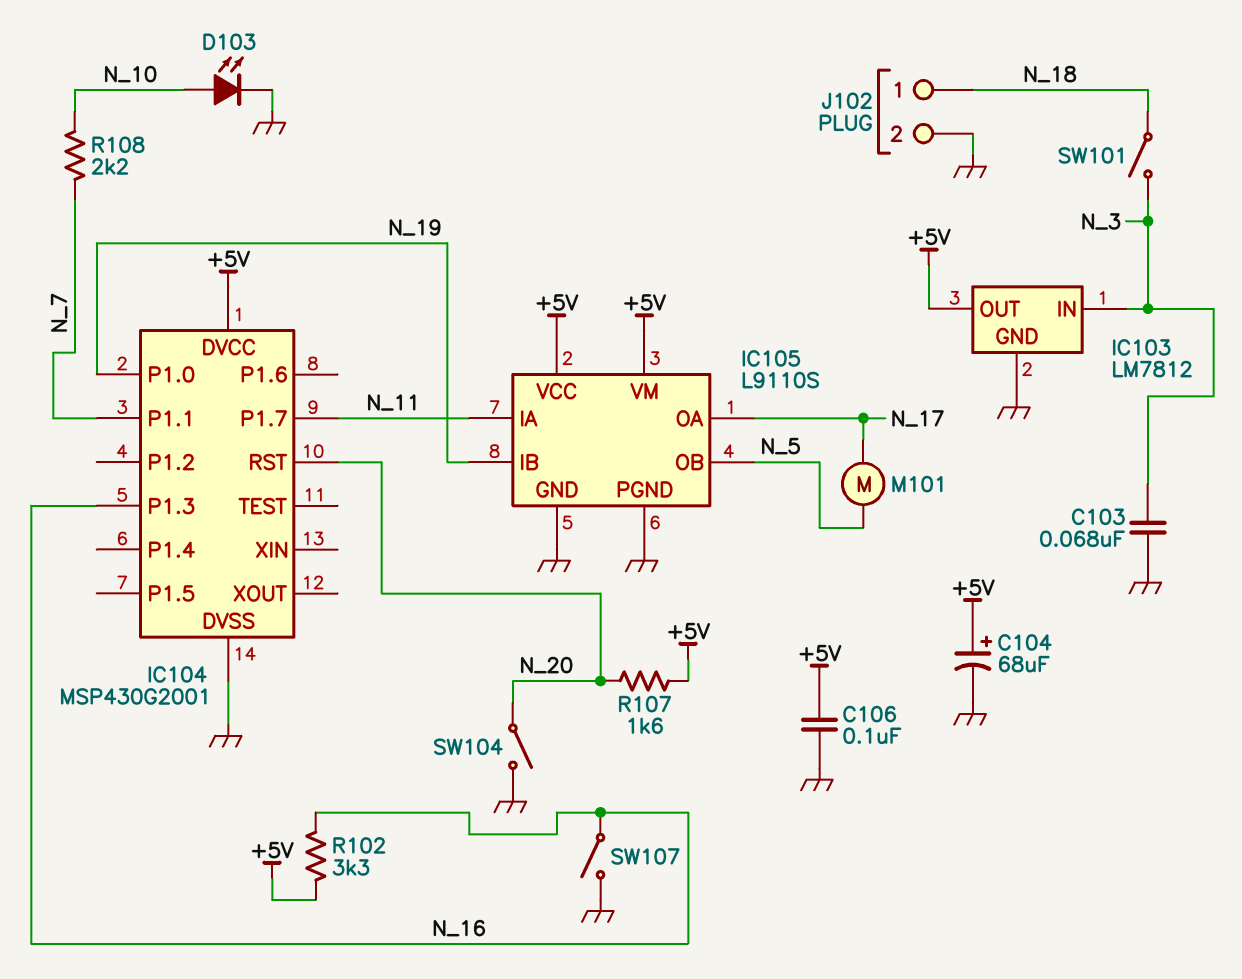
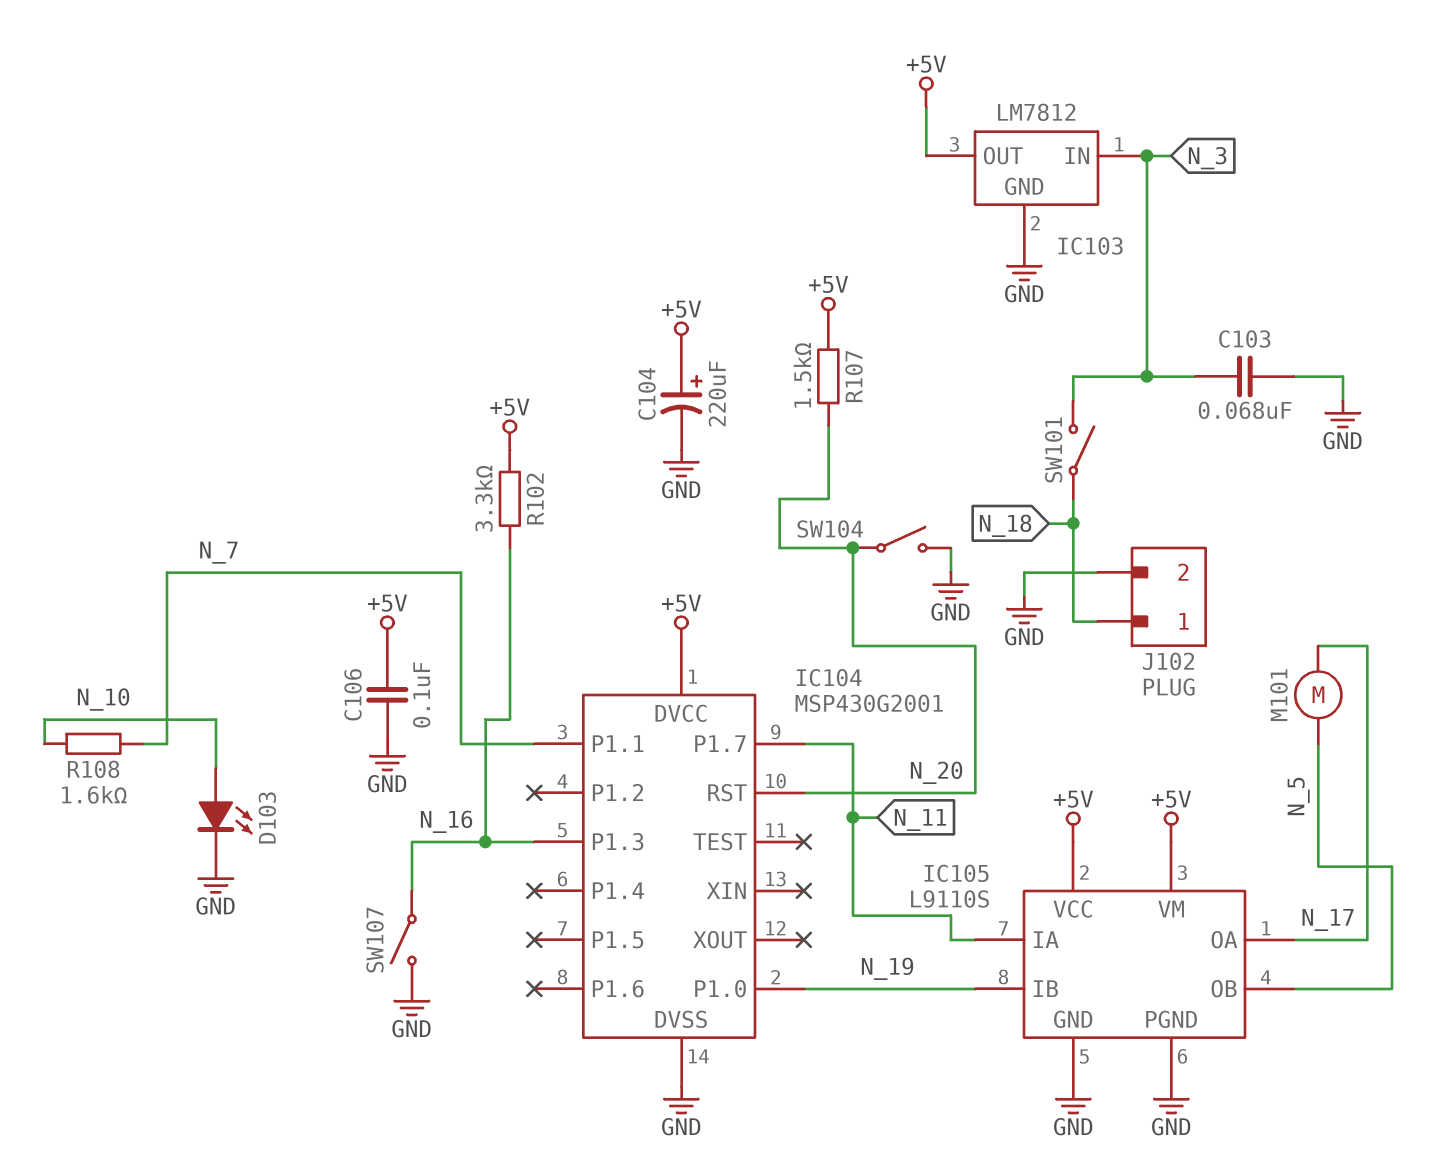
C104: 68uF (plus +5V, minus GND) -> 220uF (plus +5V, minus GND)
R107: 1.6k (+5V, N_20) -> 1.5k (+5V, N_20)
R108: 2.2k (N_7, N_10) -> 1.6k (N_7, N_10)

